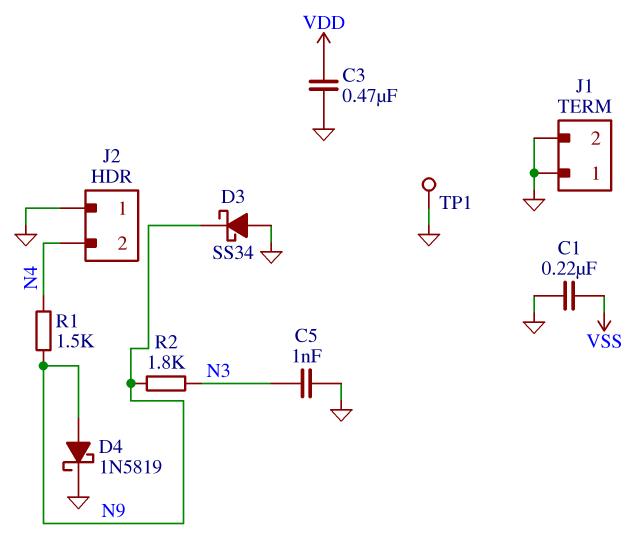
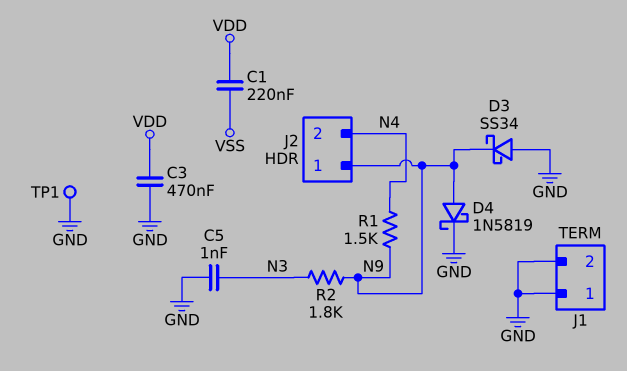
C1: 220nF (GND, VSS) -> 220nF (VDD, VSS)
J2 pin 1: GND -> N9

